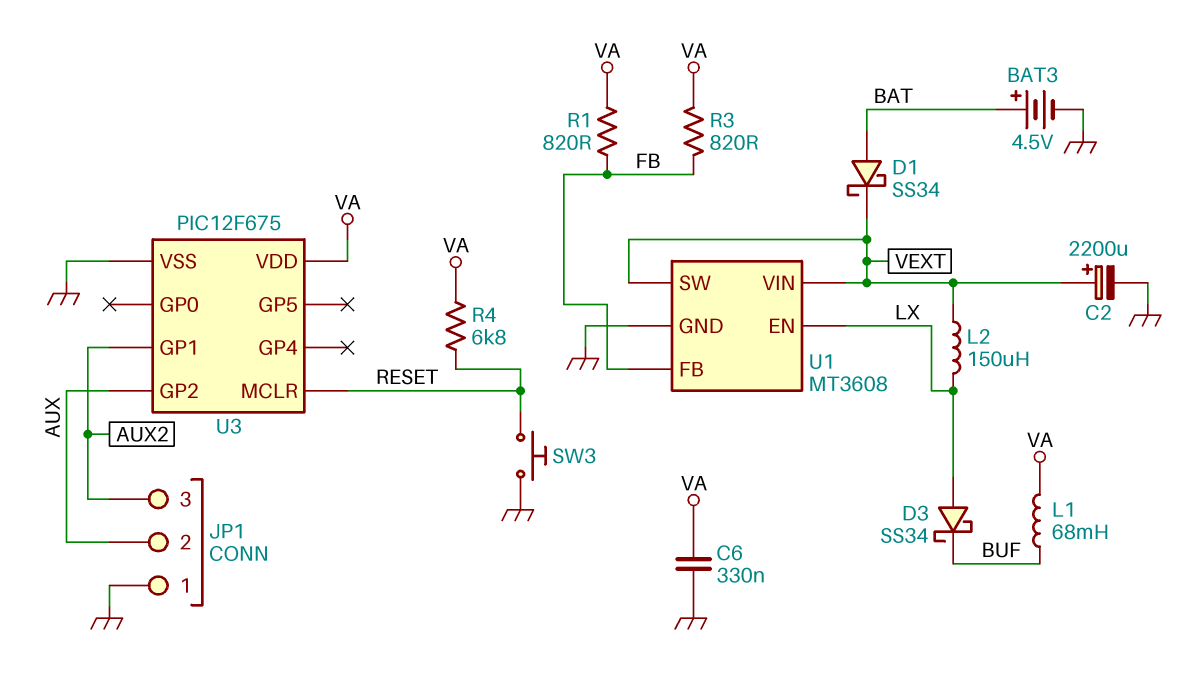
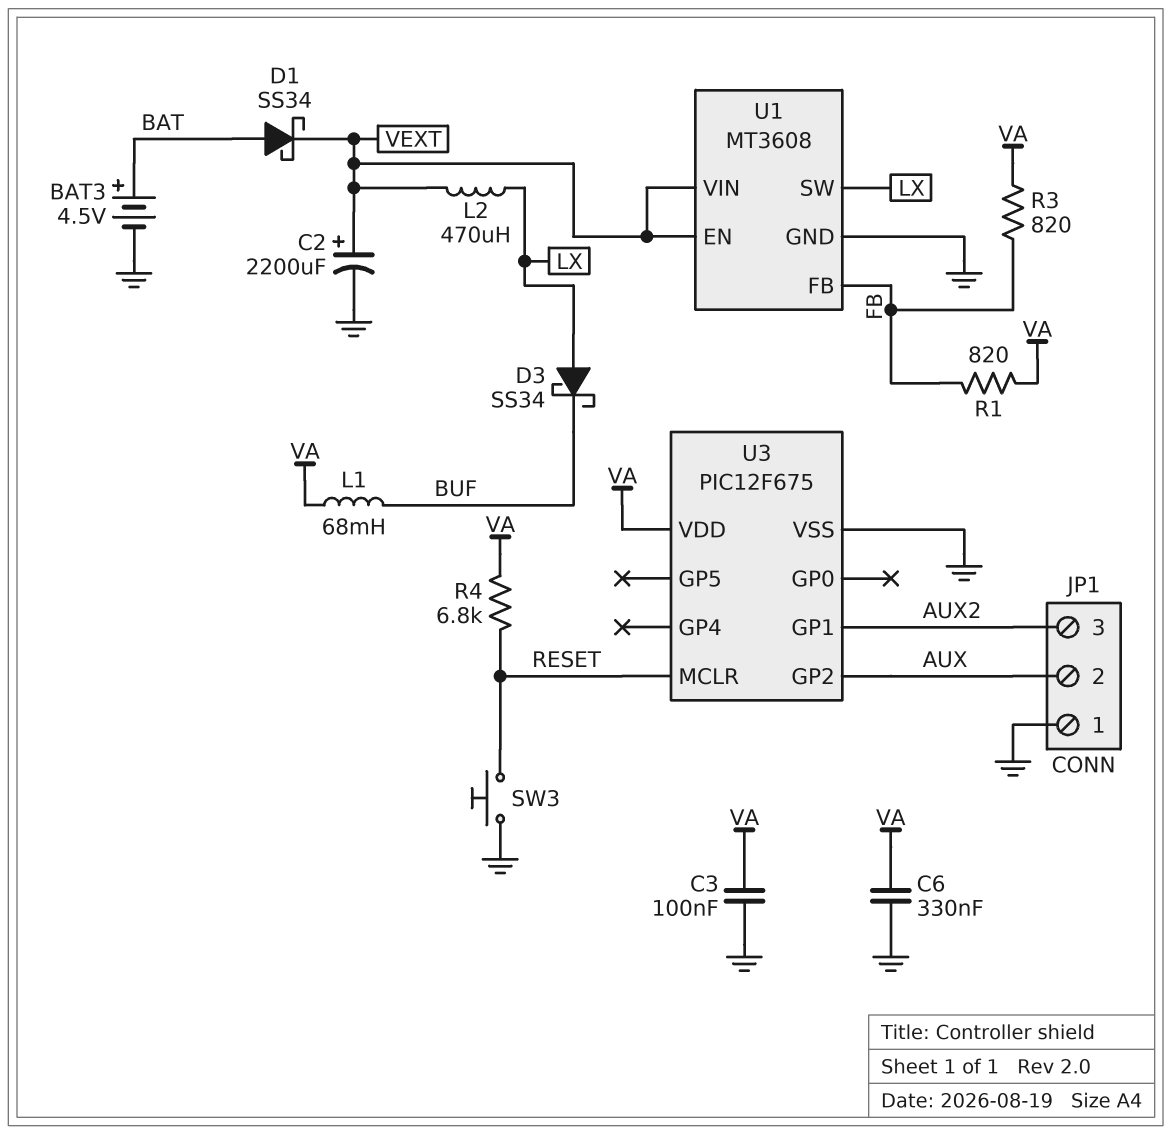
C3: none -> 100nF (GND, VA)
L2: 150uH (LX, VEXT) -> 470uH (LX, VEXT)
U1 pin EN: LX -> VEXT
U1 pin SW: VEXT -> LX

